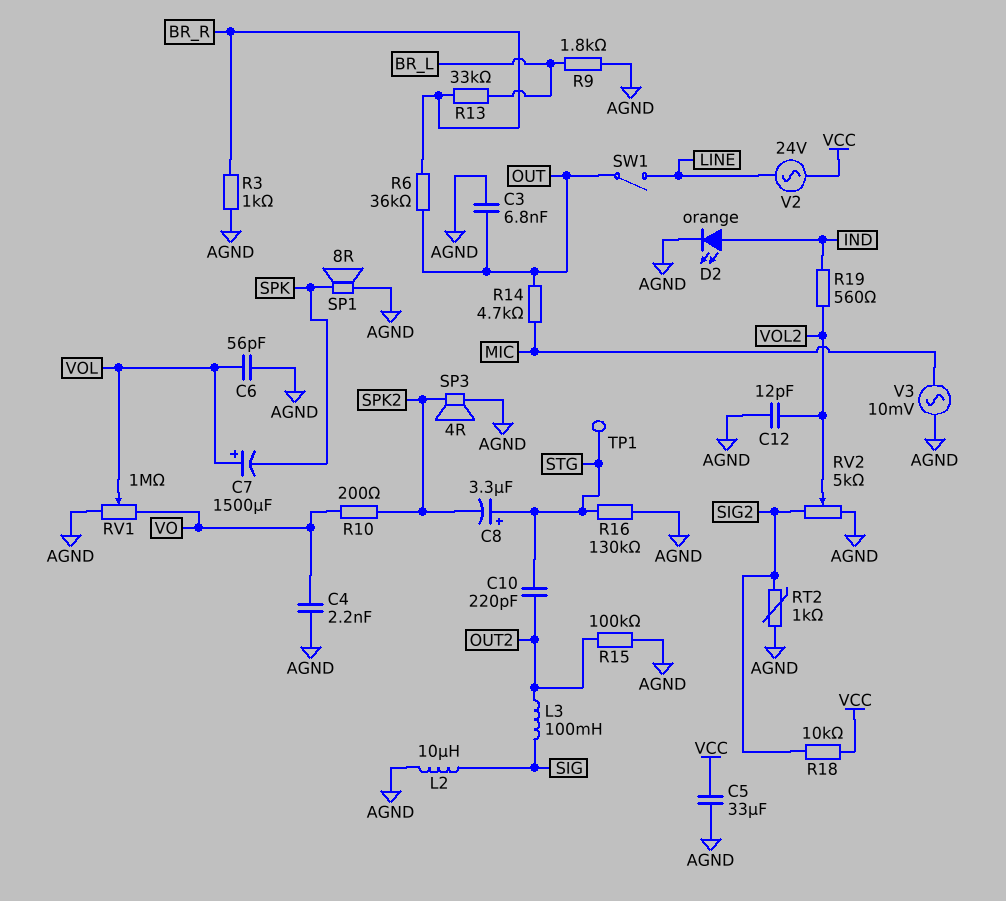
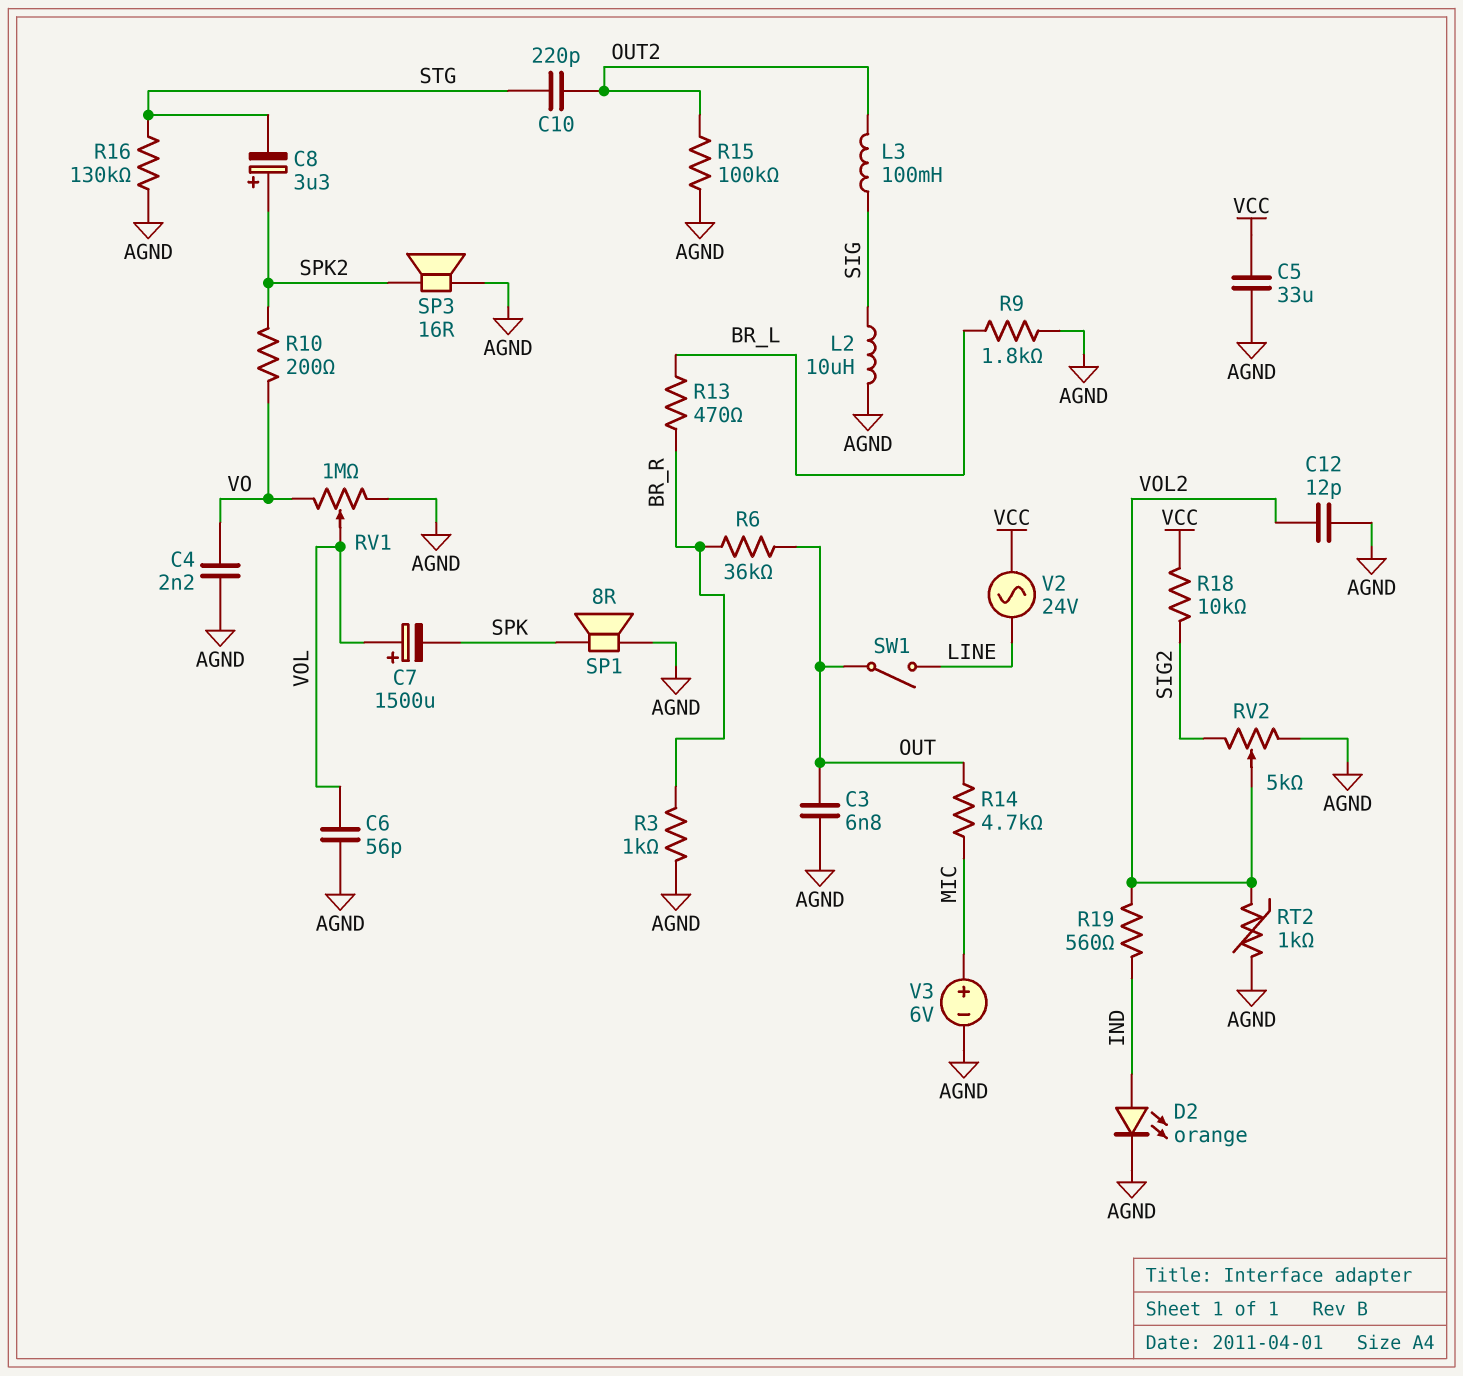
C8: 3.3uF (plus STG, minus SPK2) -> 3.3uF (plus SPK2, minus STG)
R13: 33k (BR_L, BR_R) -> 470 (BR_L, BR_R)
RT2: 1k (AGND, SIG2) -> 1k (AGND, VOL2)
SP3: speaker 4R (AGND, SPK2) -> speaker 16R (AGND, SPK2)
TP1: test point (STG) -> none
V3: AC 10mV (AGND, MIC) -> 6V (plus MIC, minus AGND)

